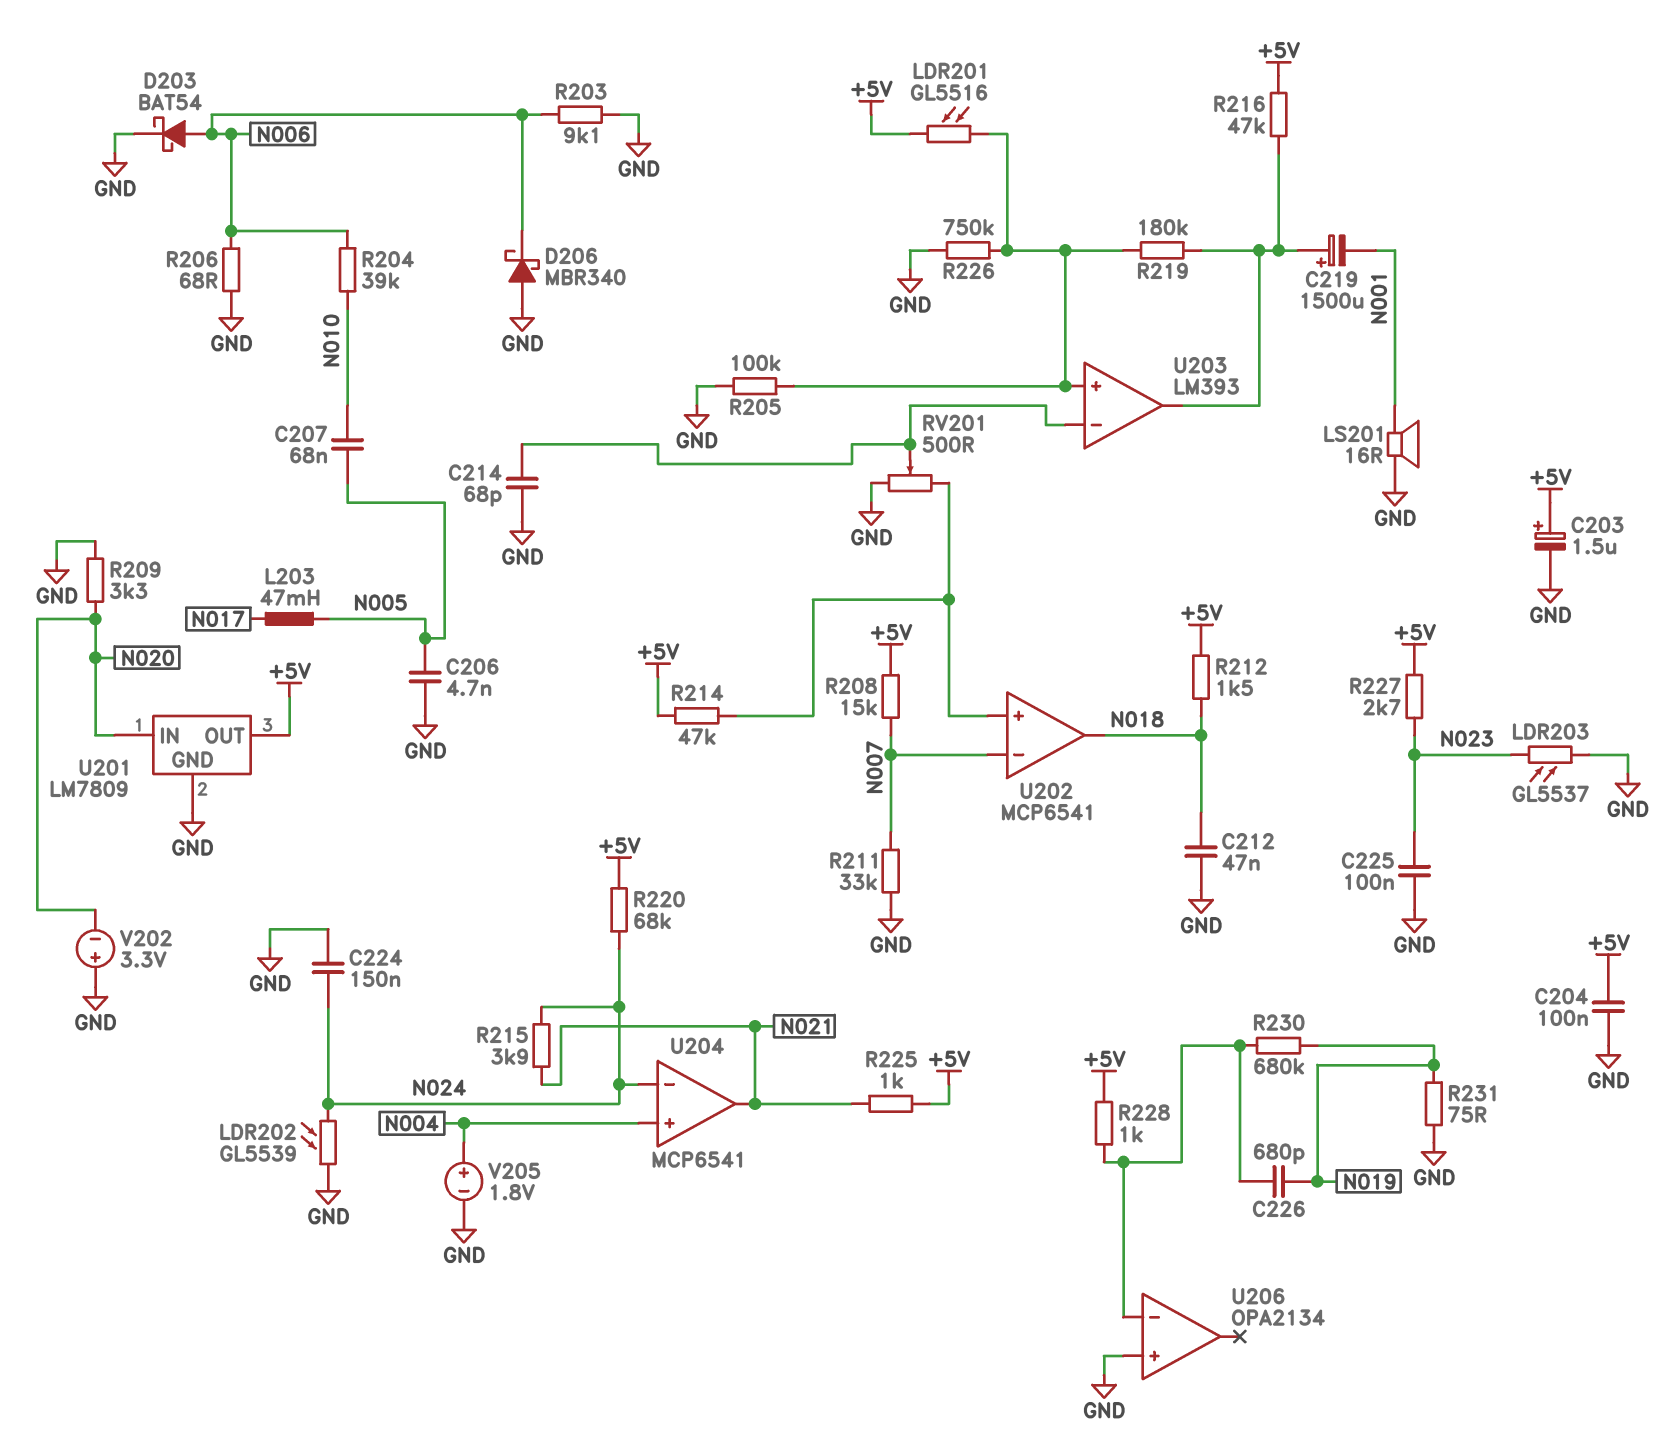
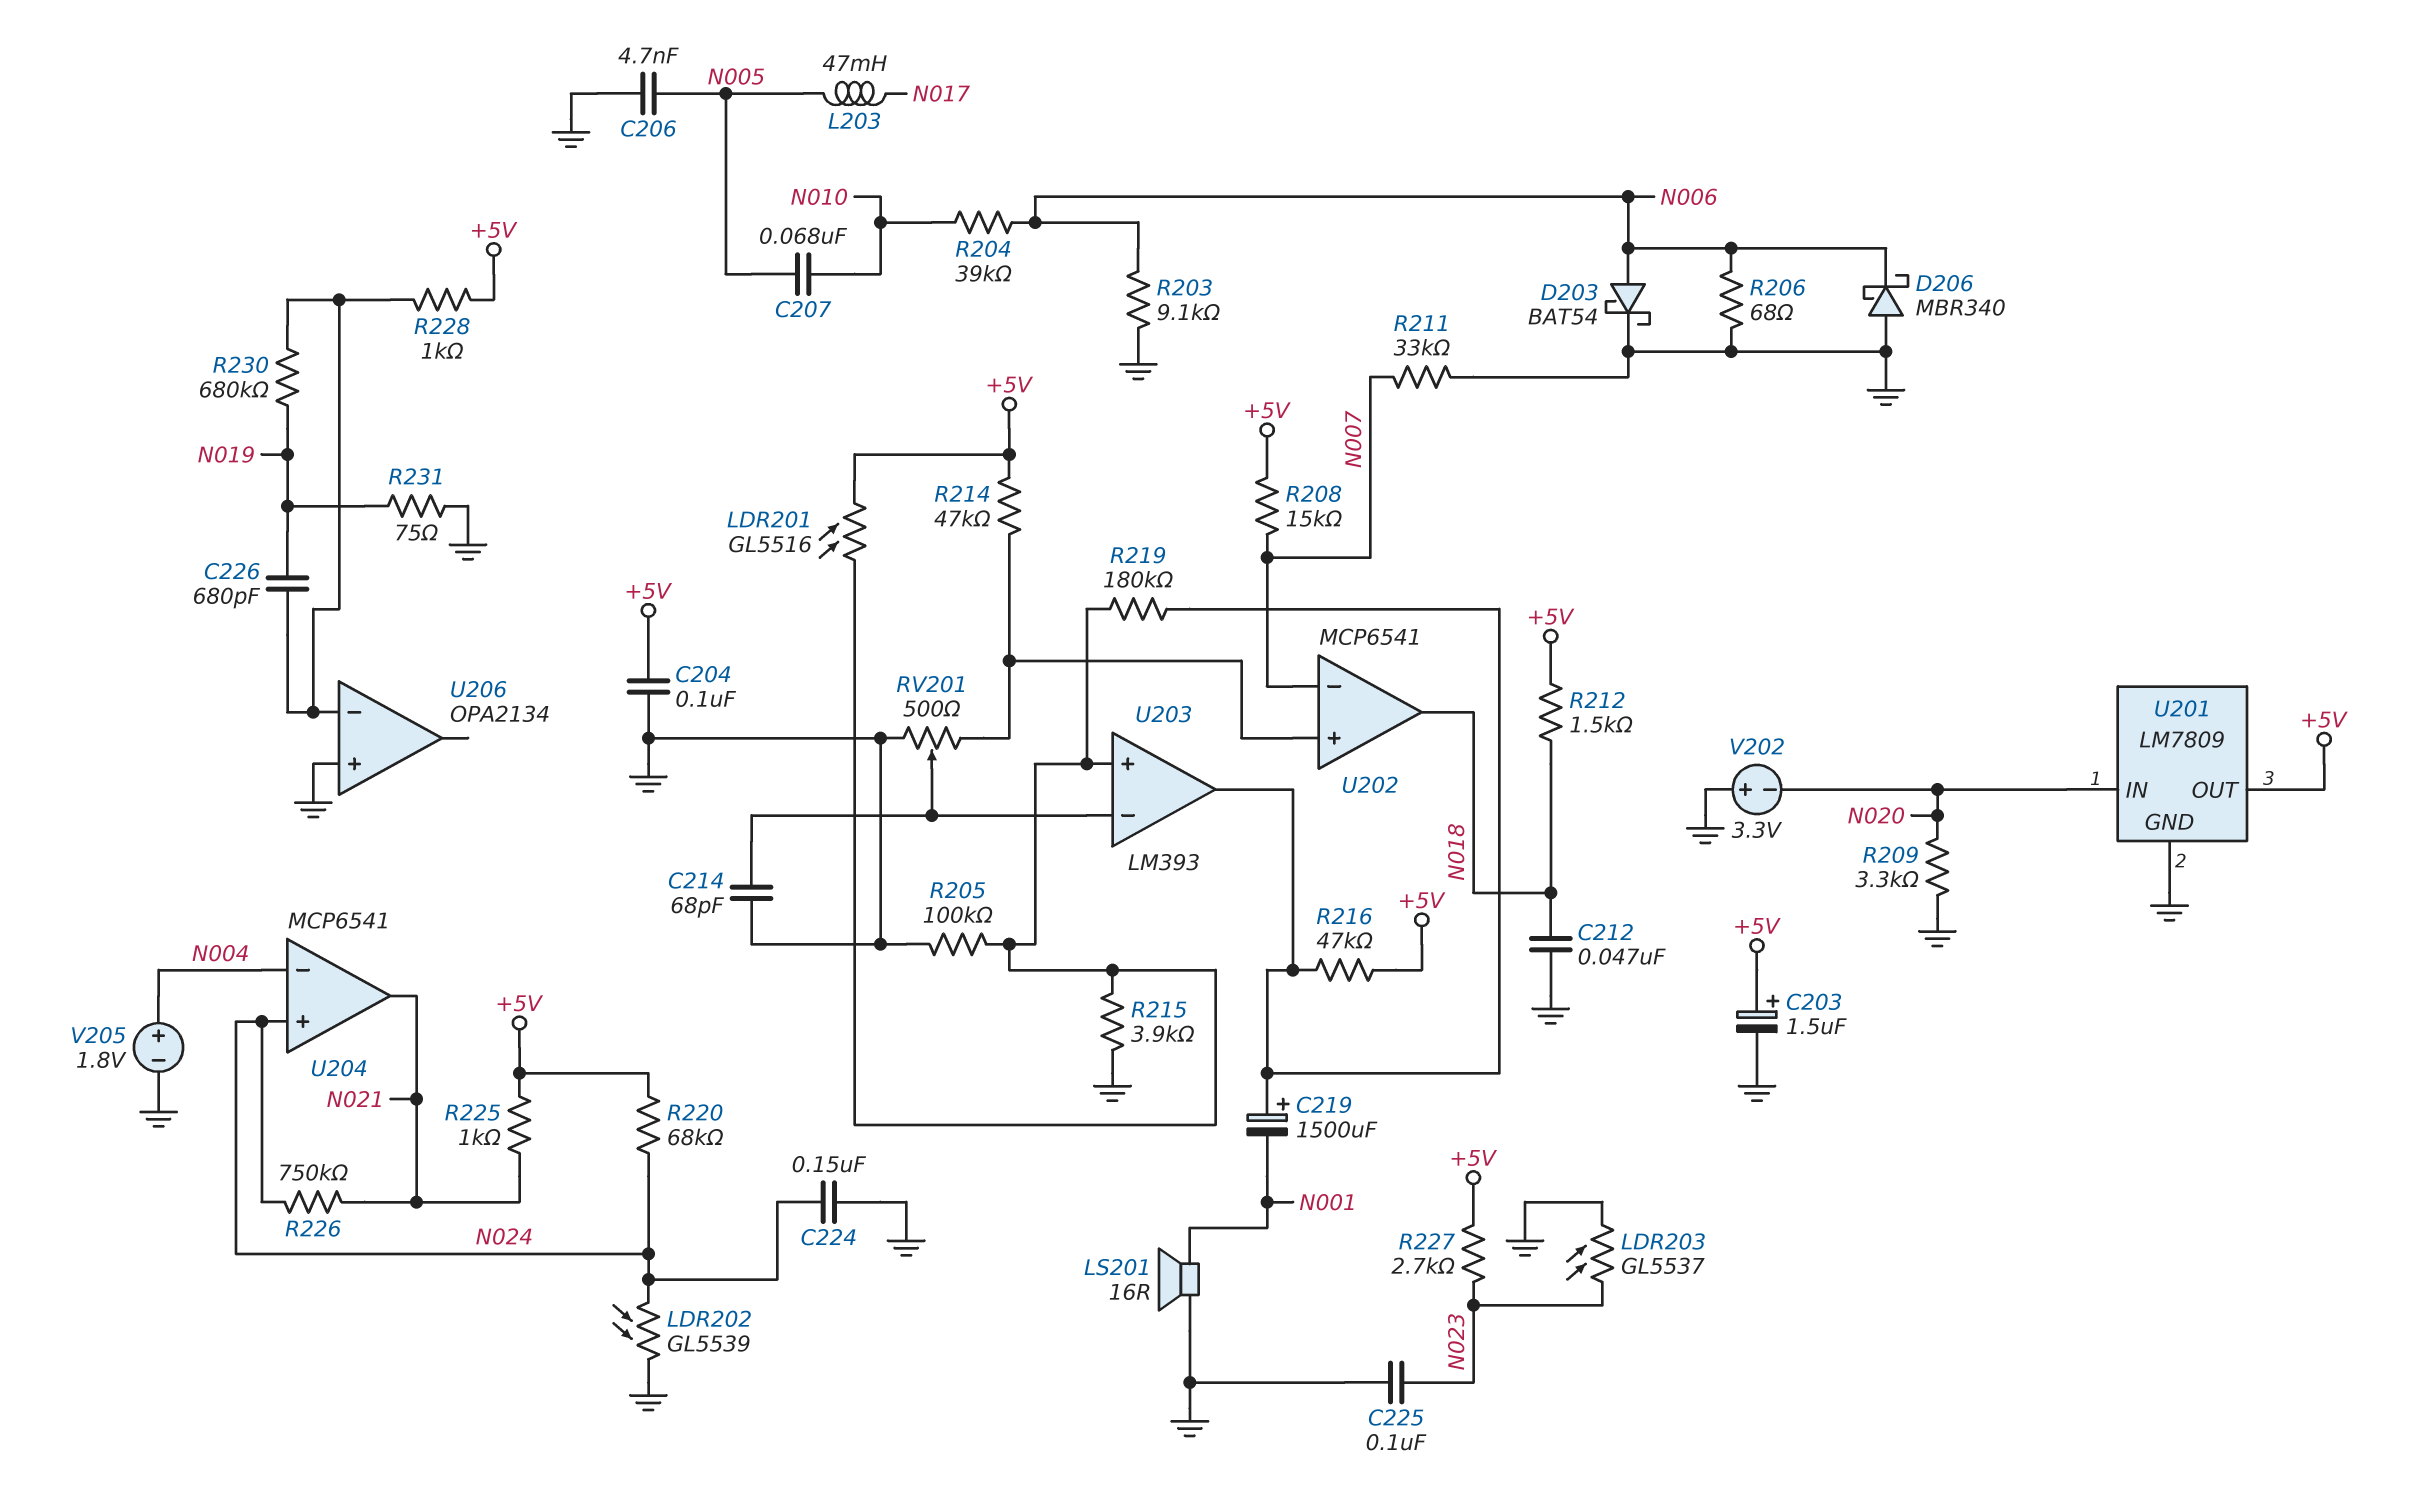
R215: 3.9k (N021, N024) -> 3.9k (GND, U203/in+)
R226: 750k (GND, U203/in+) -> 750k (N021, N024)
U204 pin in+: N004 -> N024
U204 pin in-: N024 -> N004

